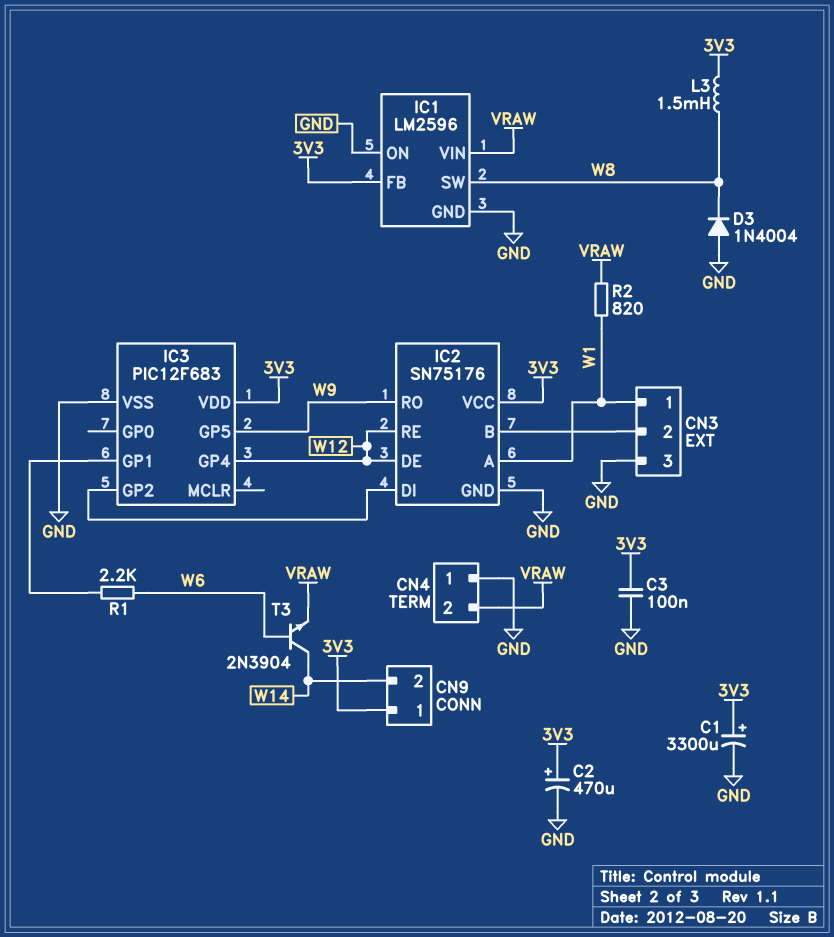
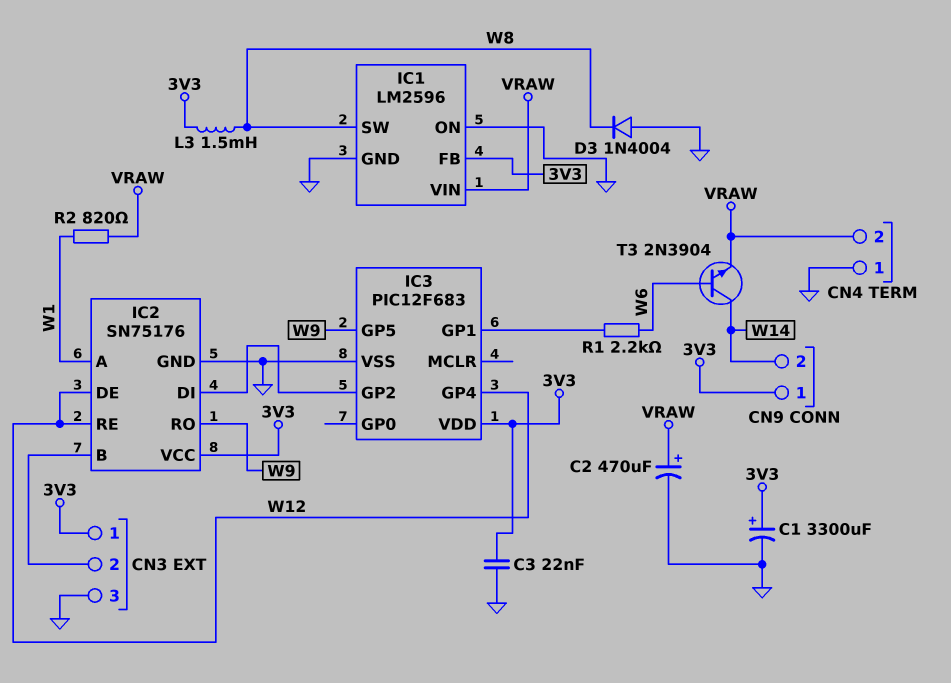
C2: 470uF (plus 3V3, minus GND) -> 470uF (plus VRAW, minus GND)
C3: 100nF (3V3, GND) -> 22nF (3V3, GND)
CN3 pin 1: W1 -> 3V3

